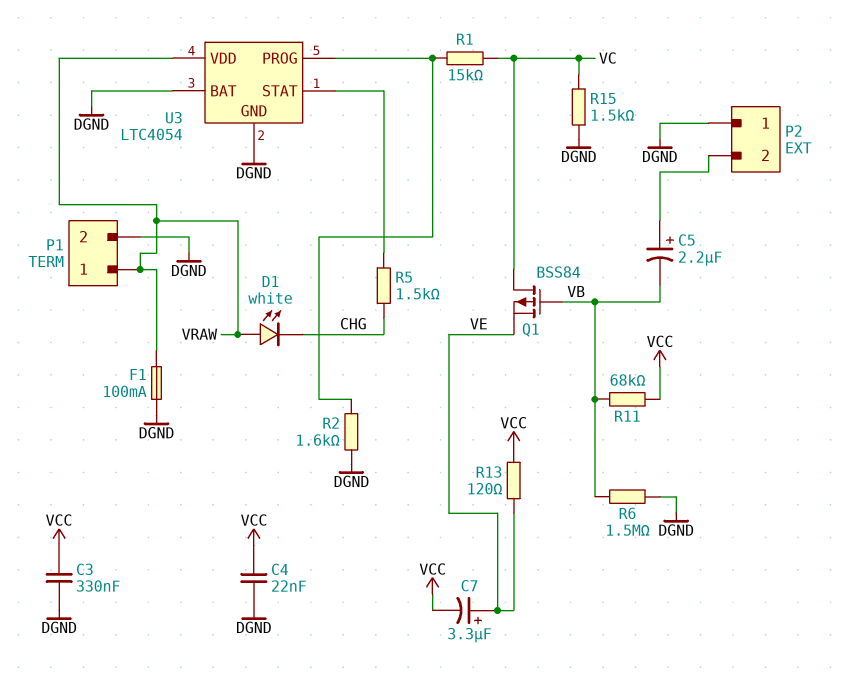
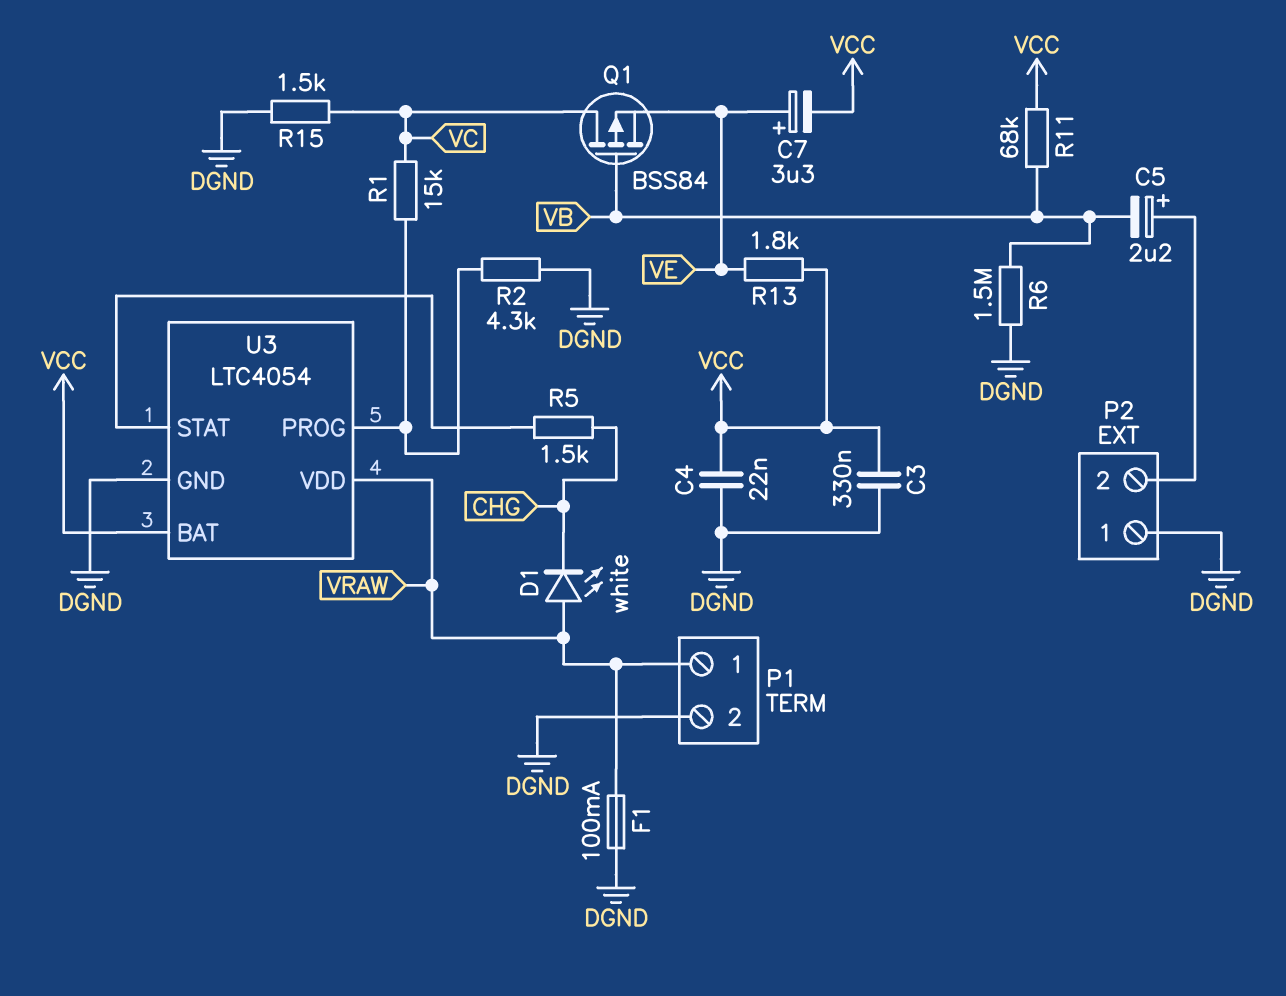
R2: 1.6k (DGND, U3/PROG) -> 4.3k (DGND, U3/PROG)
R13: 120 (VCC, VE) -> 1.8k (VCC, VE)
U3 pin BAT: DGND -> VCC

